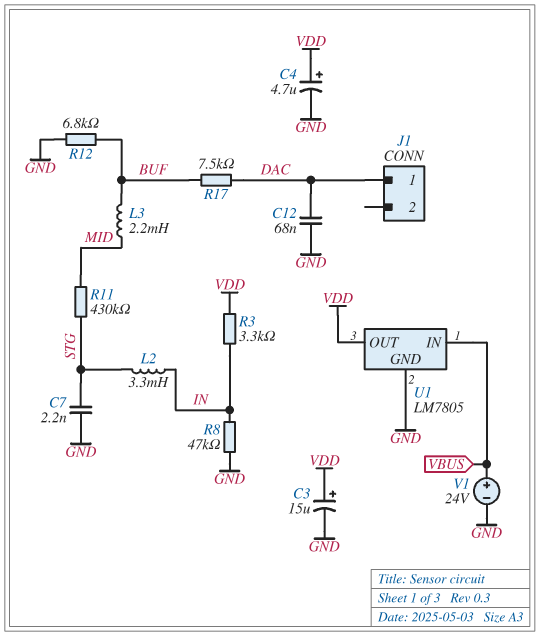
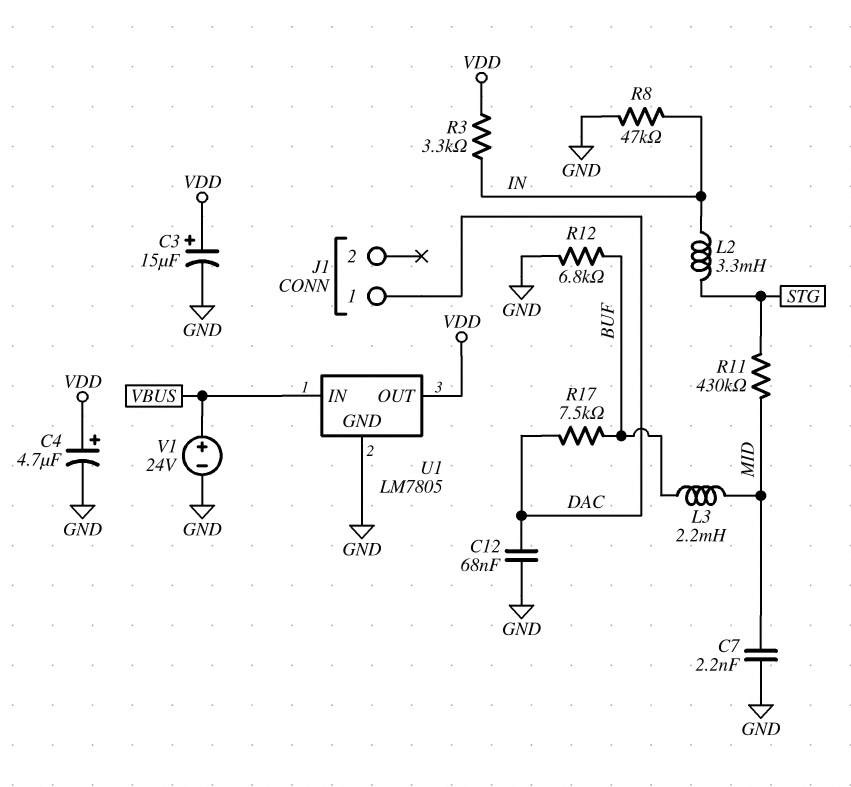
C7: 2.2nF (GND, STG) -> 2.2nF (GND, MID)

